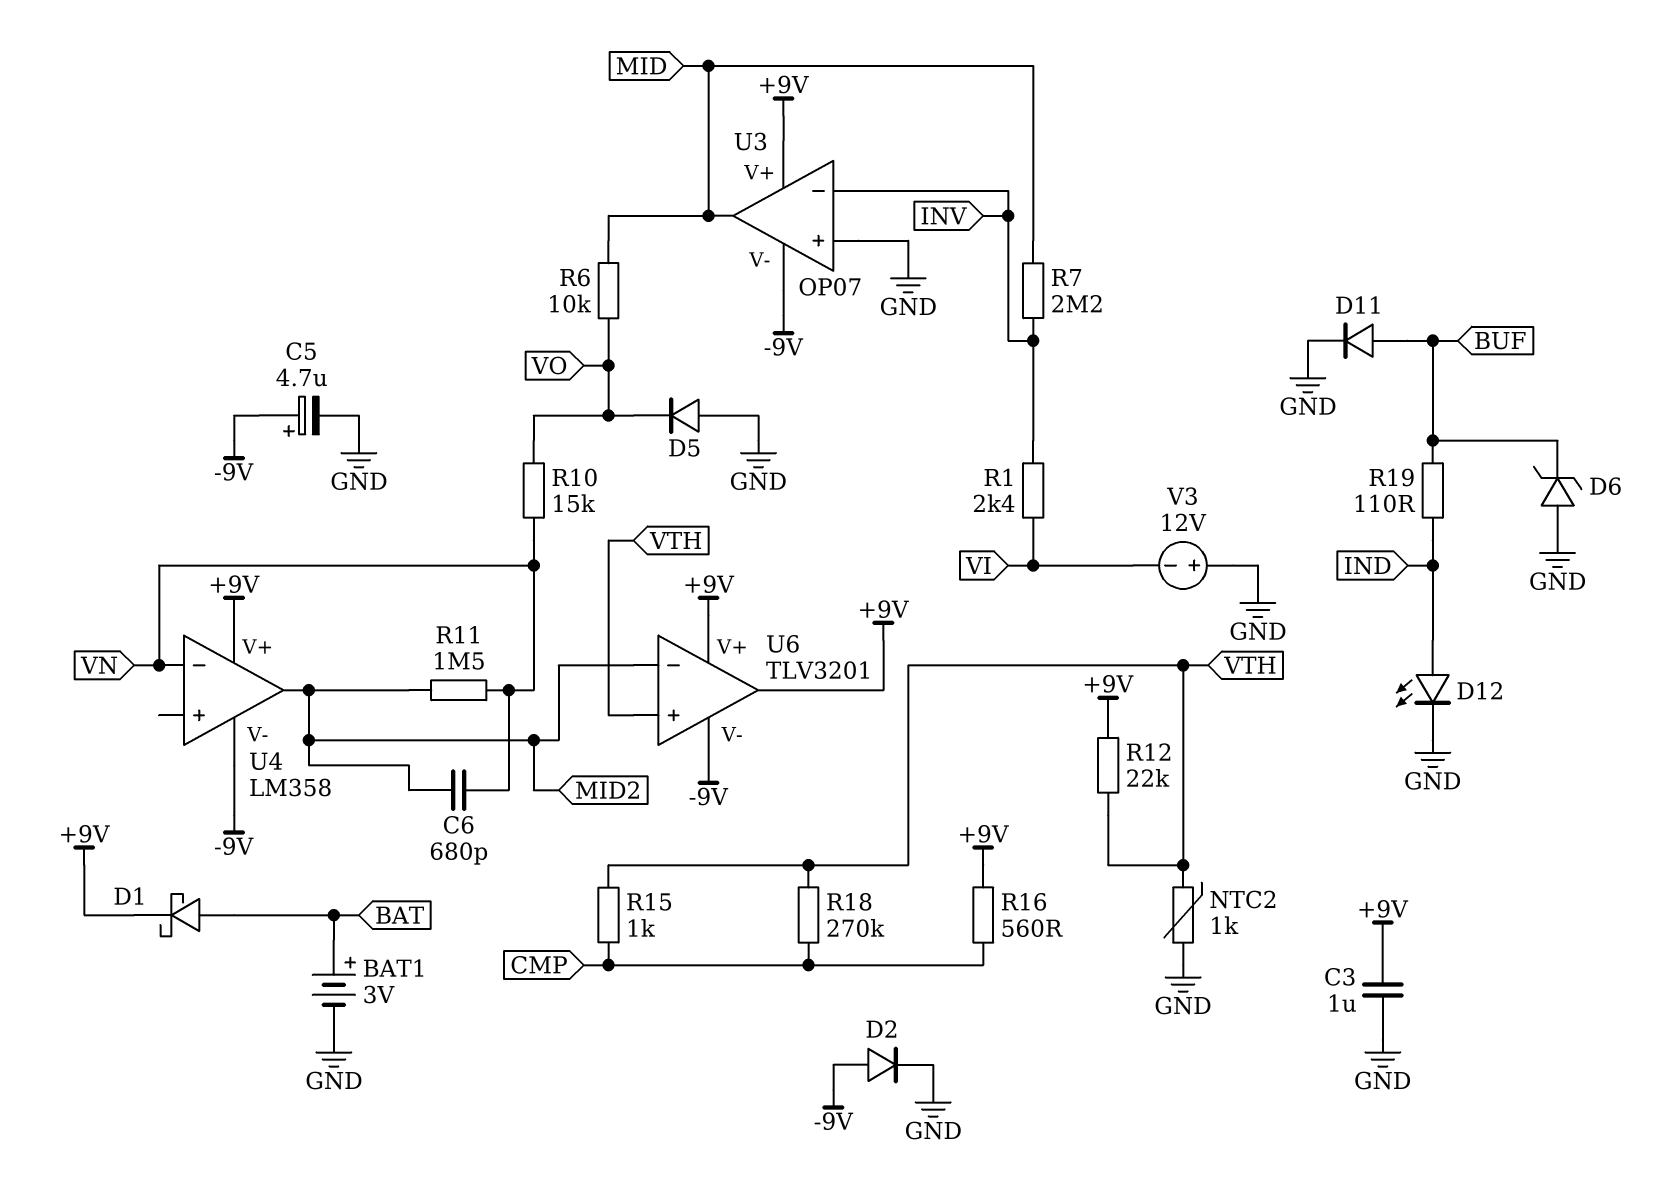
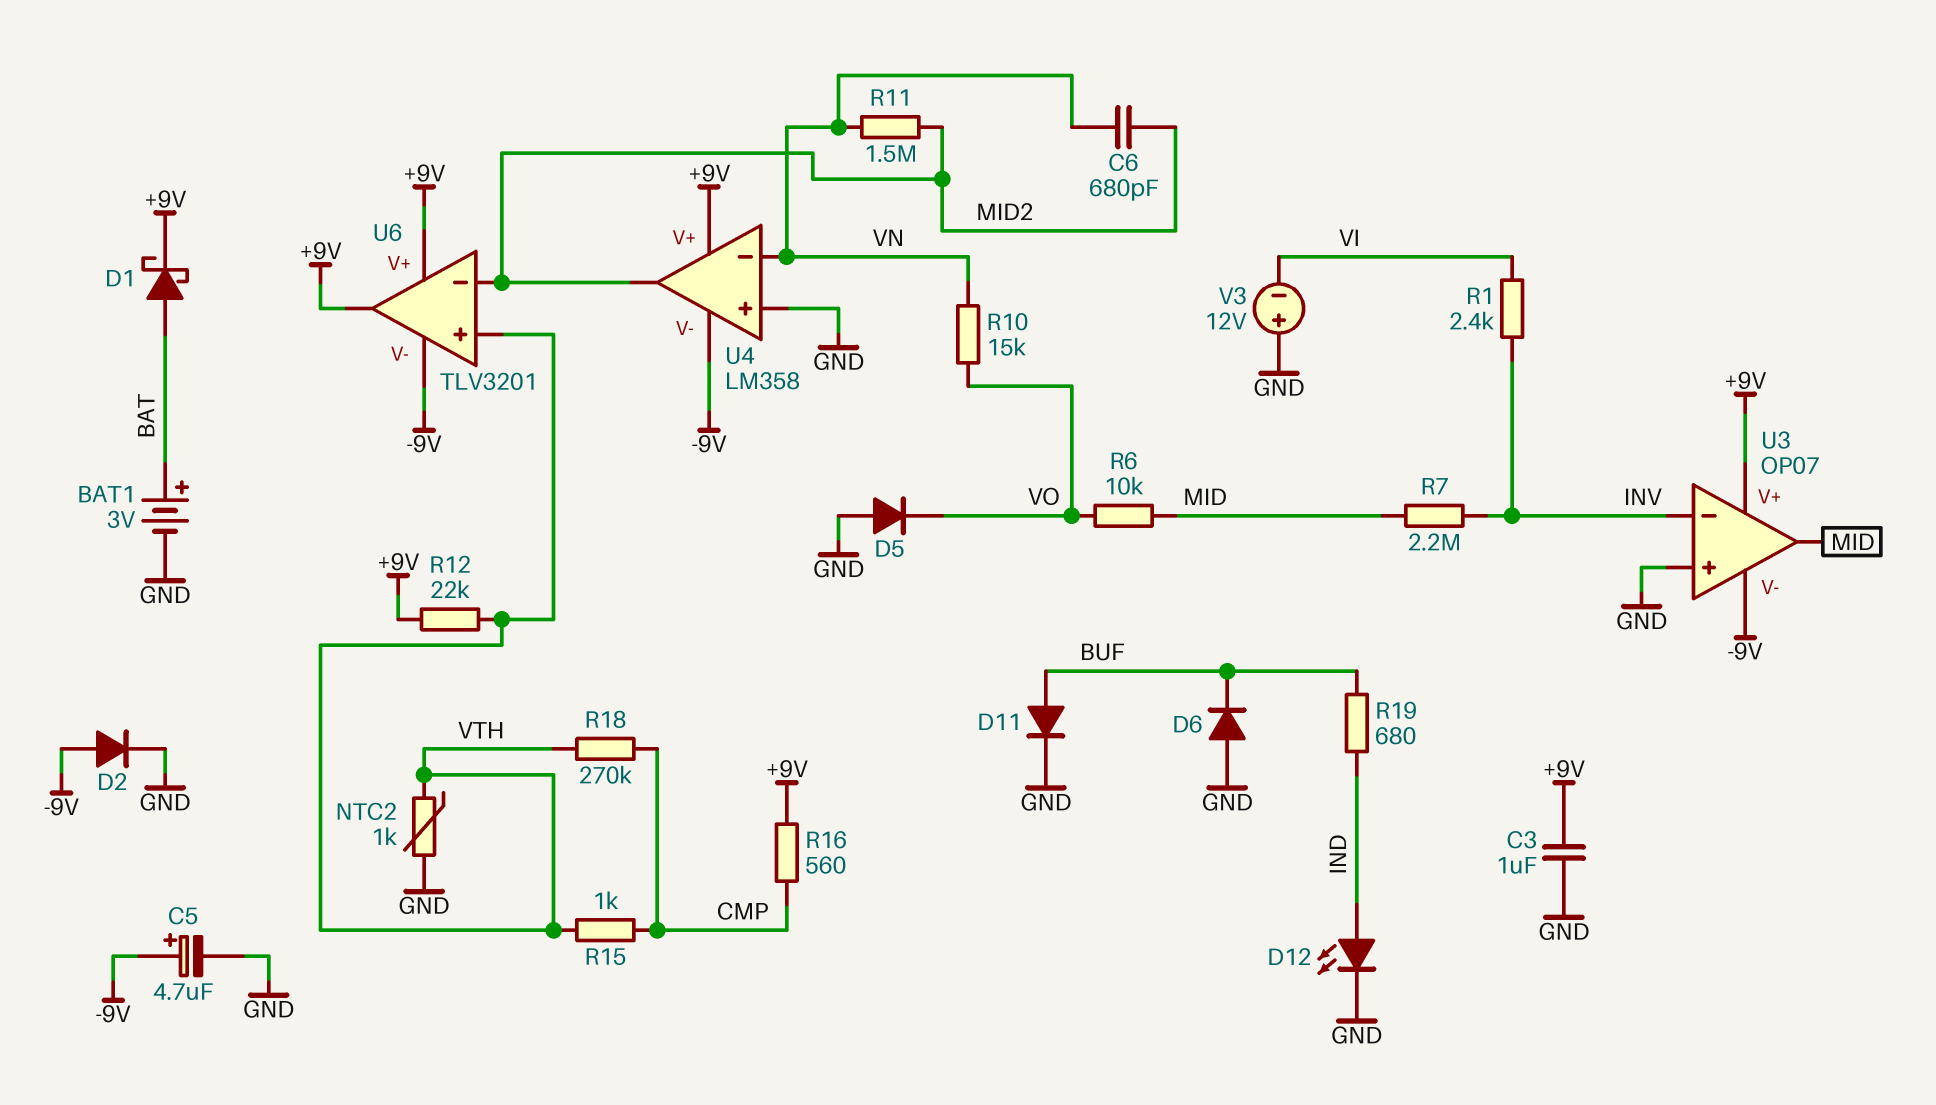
D6: zener (A GND, K BUF) -> diode (A GND, K BUF)
R19: 110 (BUF, IND) -> 680 (BUF, IND)
U4 pin in+: none -> GND

